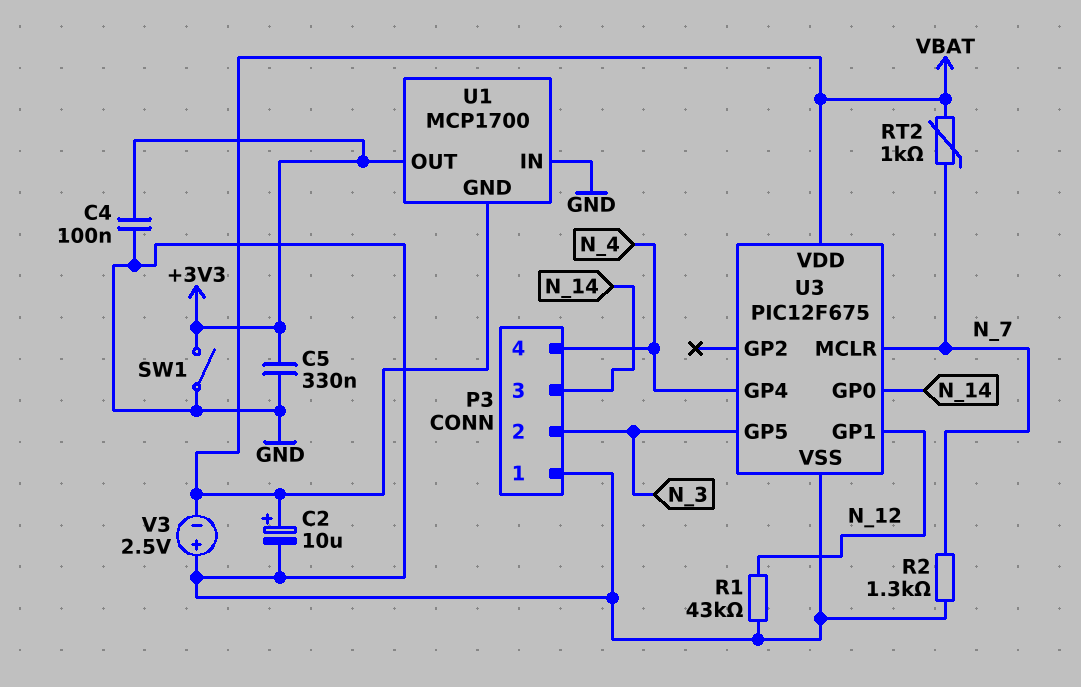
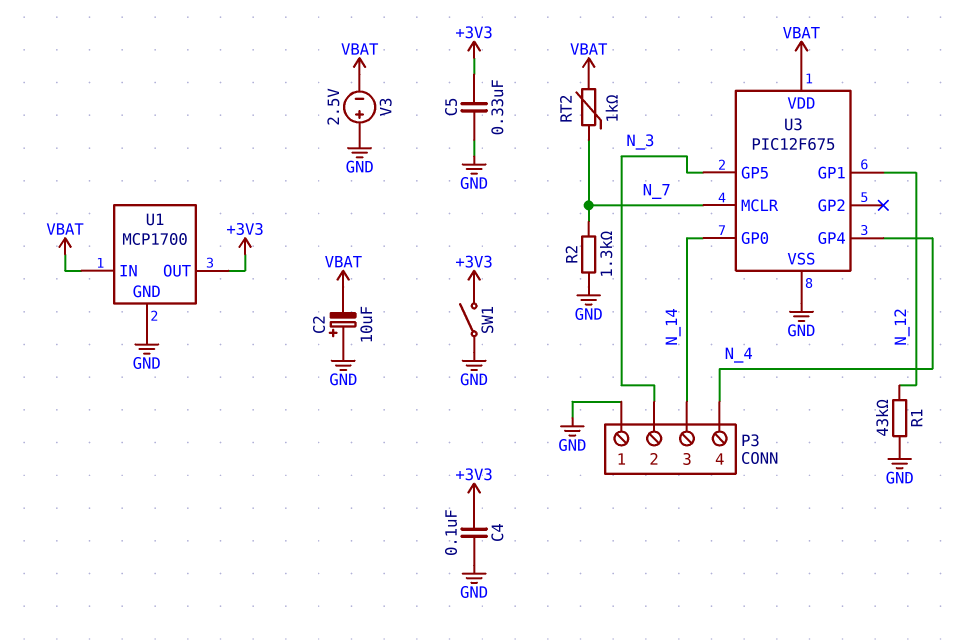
C2: 10uF (plus VBAT, minus GND) -> 10uF (plus GND, minus VBAT)
U1 pin GND: VBAT -> GND
U1 pin IN: GND -> VBAT

